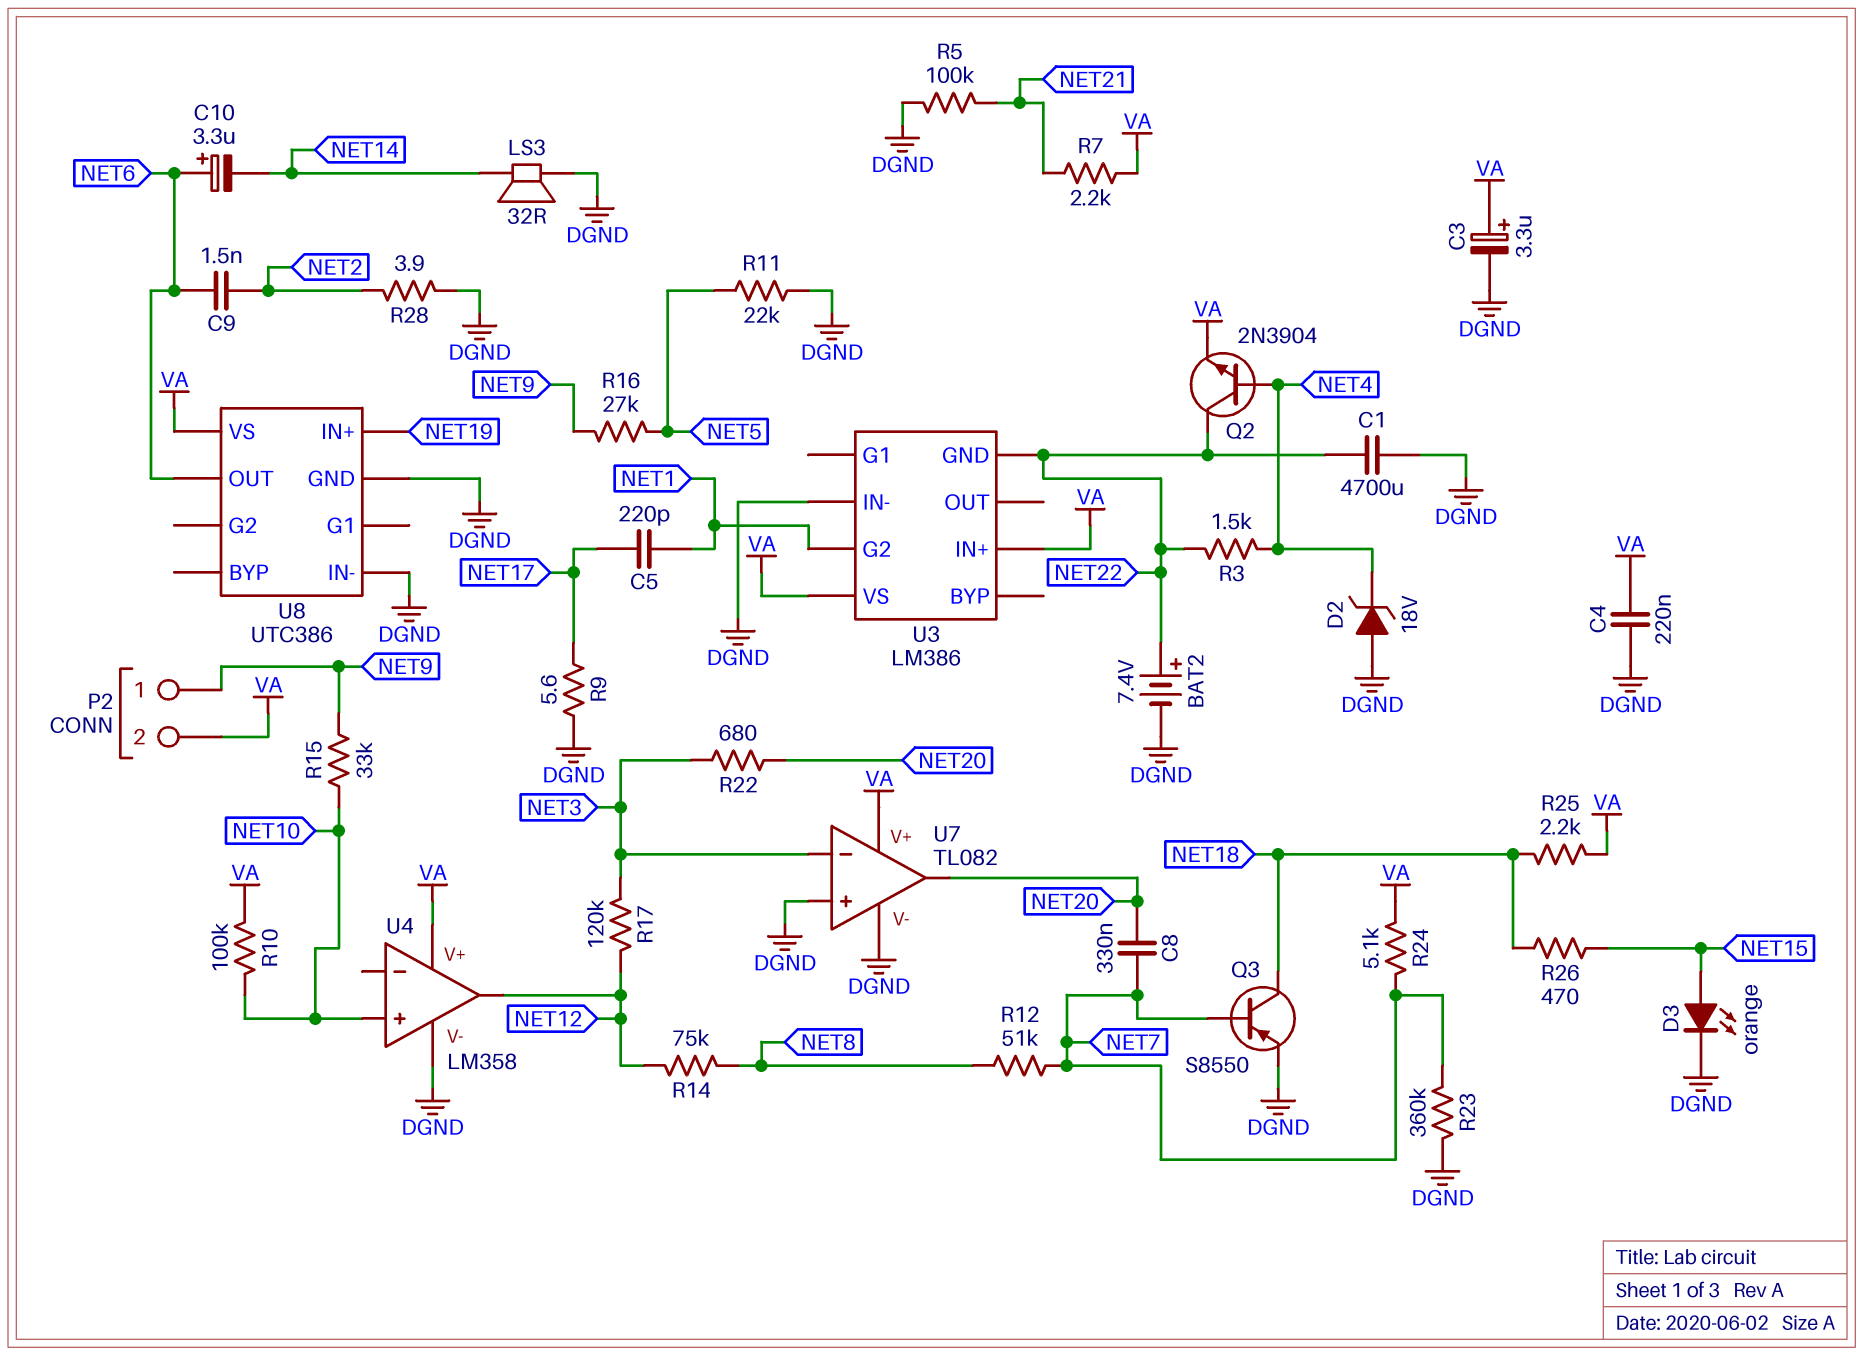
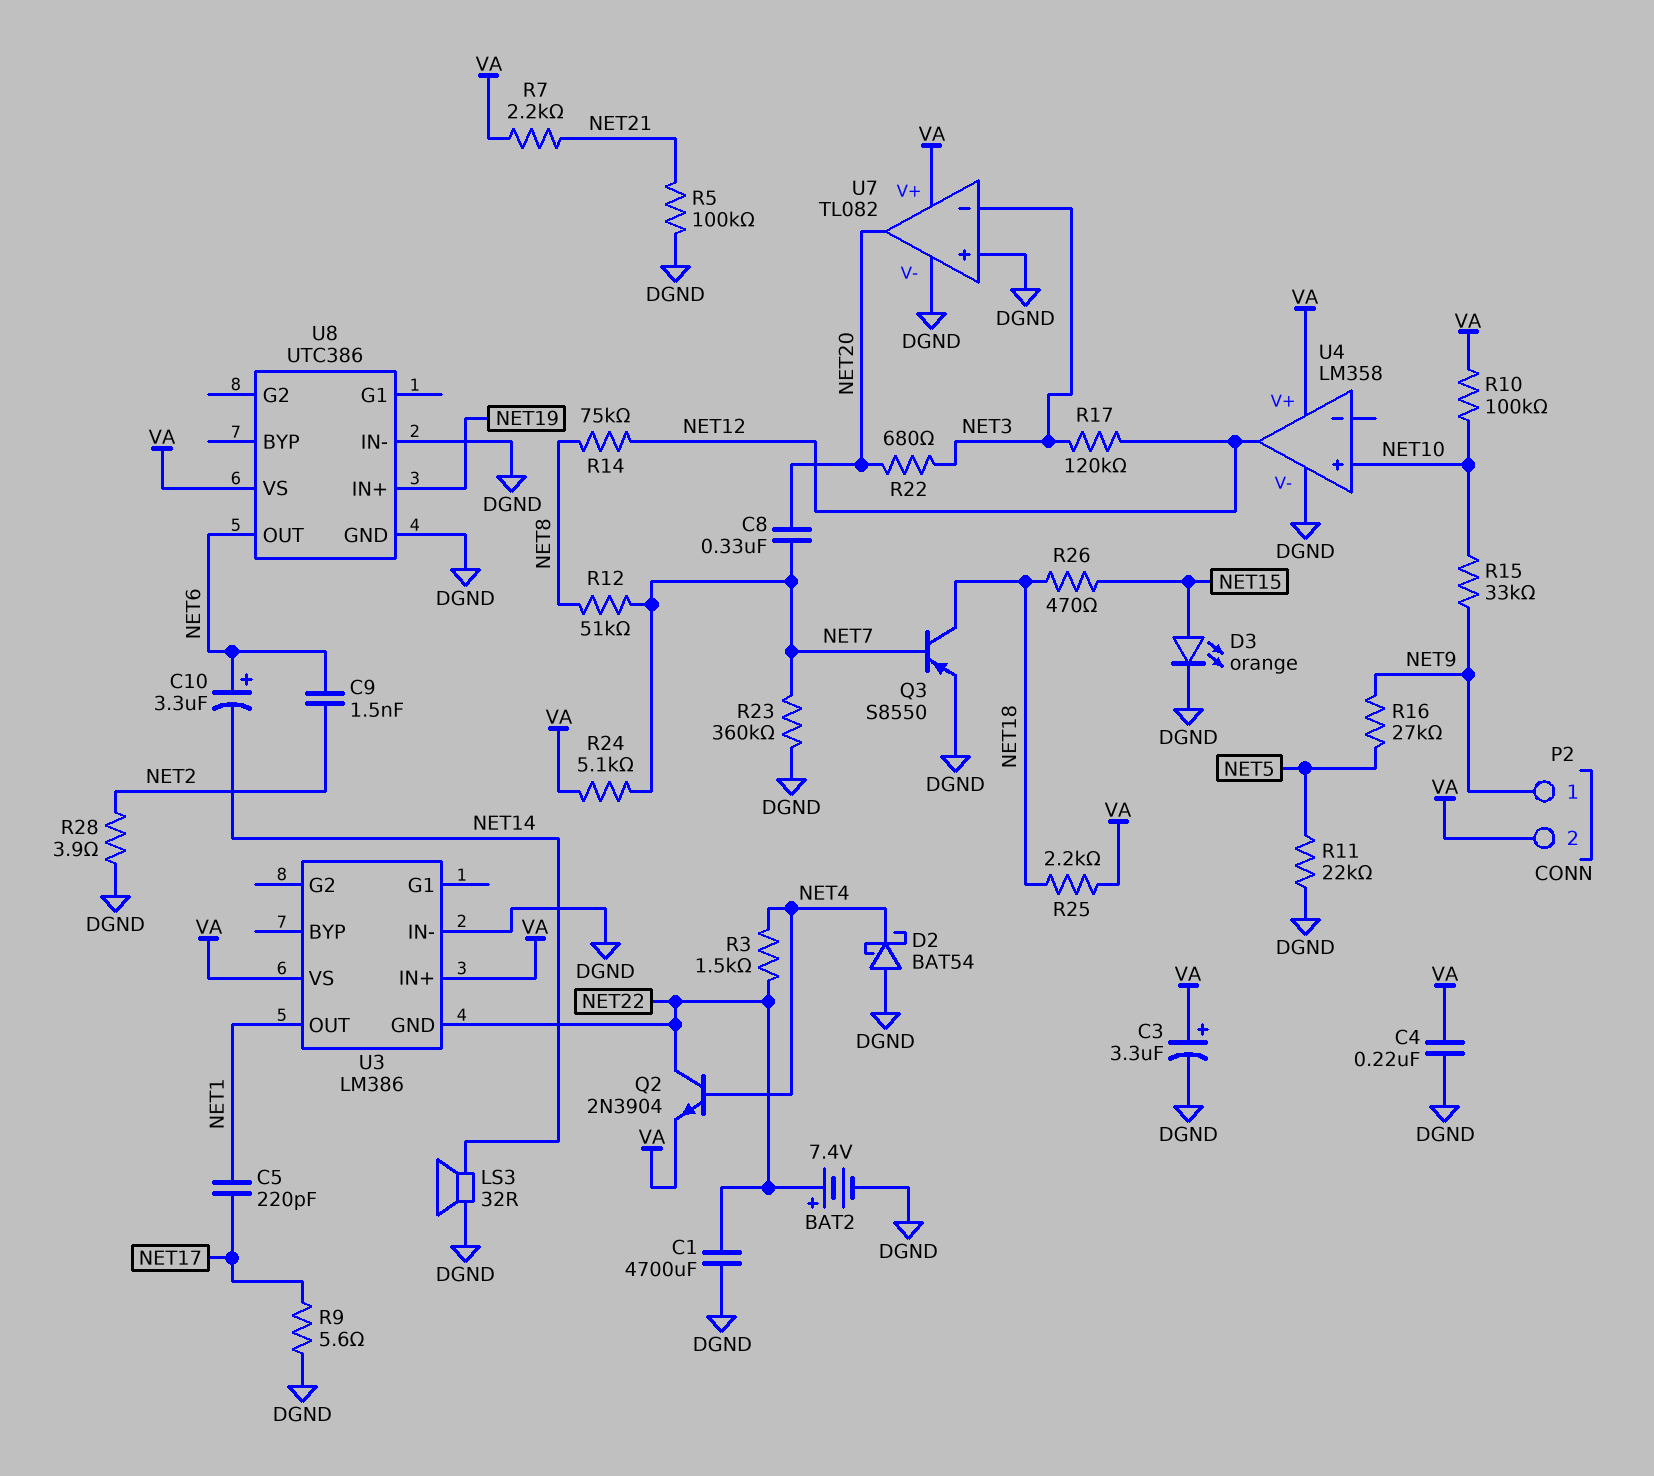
D2: zener 18V (A DGND, K NET4) -> schottky BAT54 (A DGND, K NET4)
U3 pin G2: NET1 -> none
U3 pin OUT: none -> NET1

